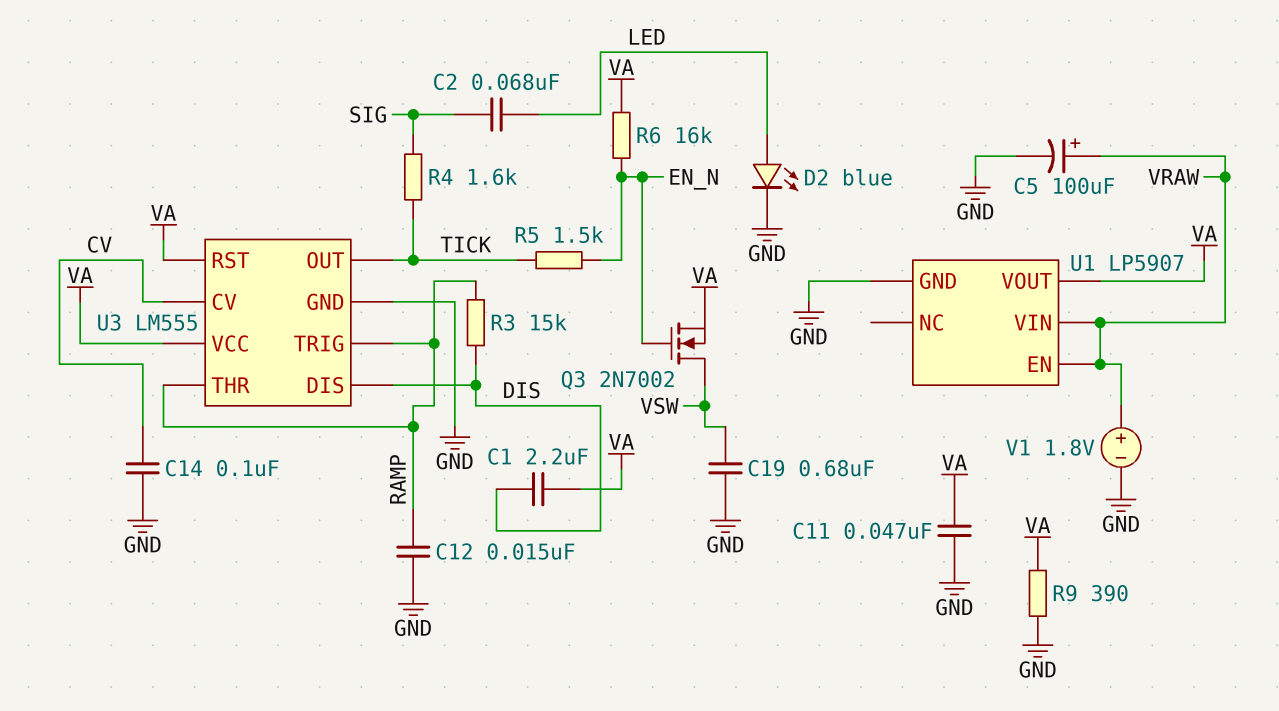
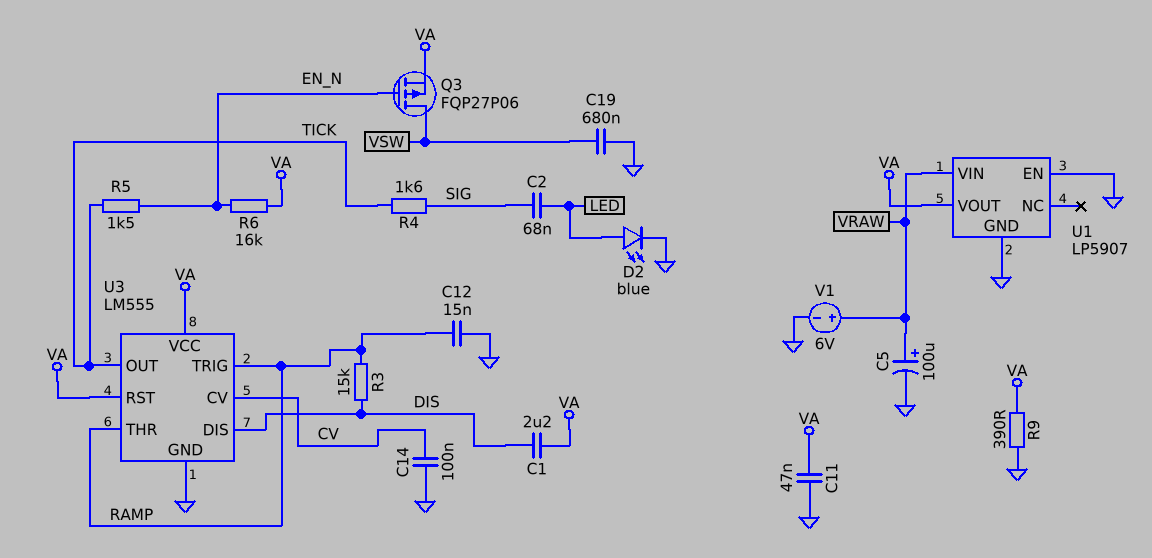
Q3: NMOS 2N7002 (G EN_N, D VSW, S VA) -> PMOS FQP27P06 (G EN_N, D VSW, S VA)
U1 pin EN: VRAW -> GND
V1: 1.8V (plus VRAW, minus GND) -> 6V (plus VRAW, minus GND)

